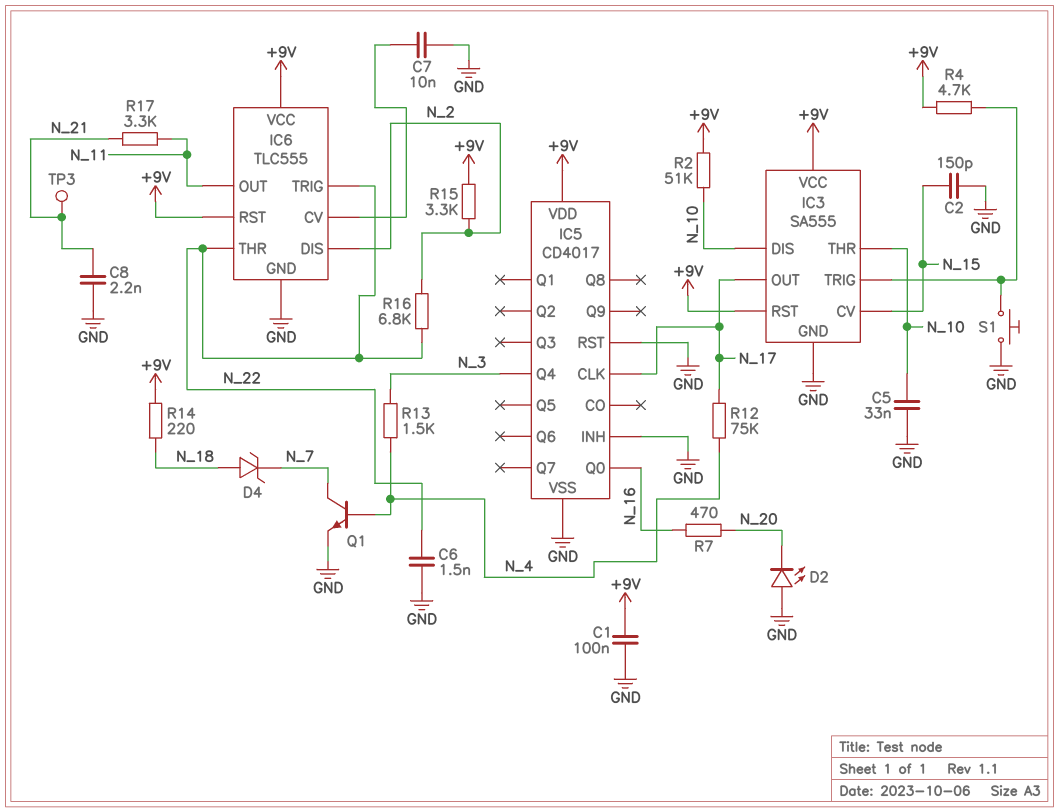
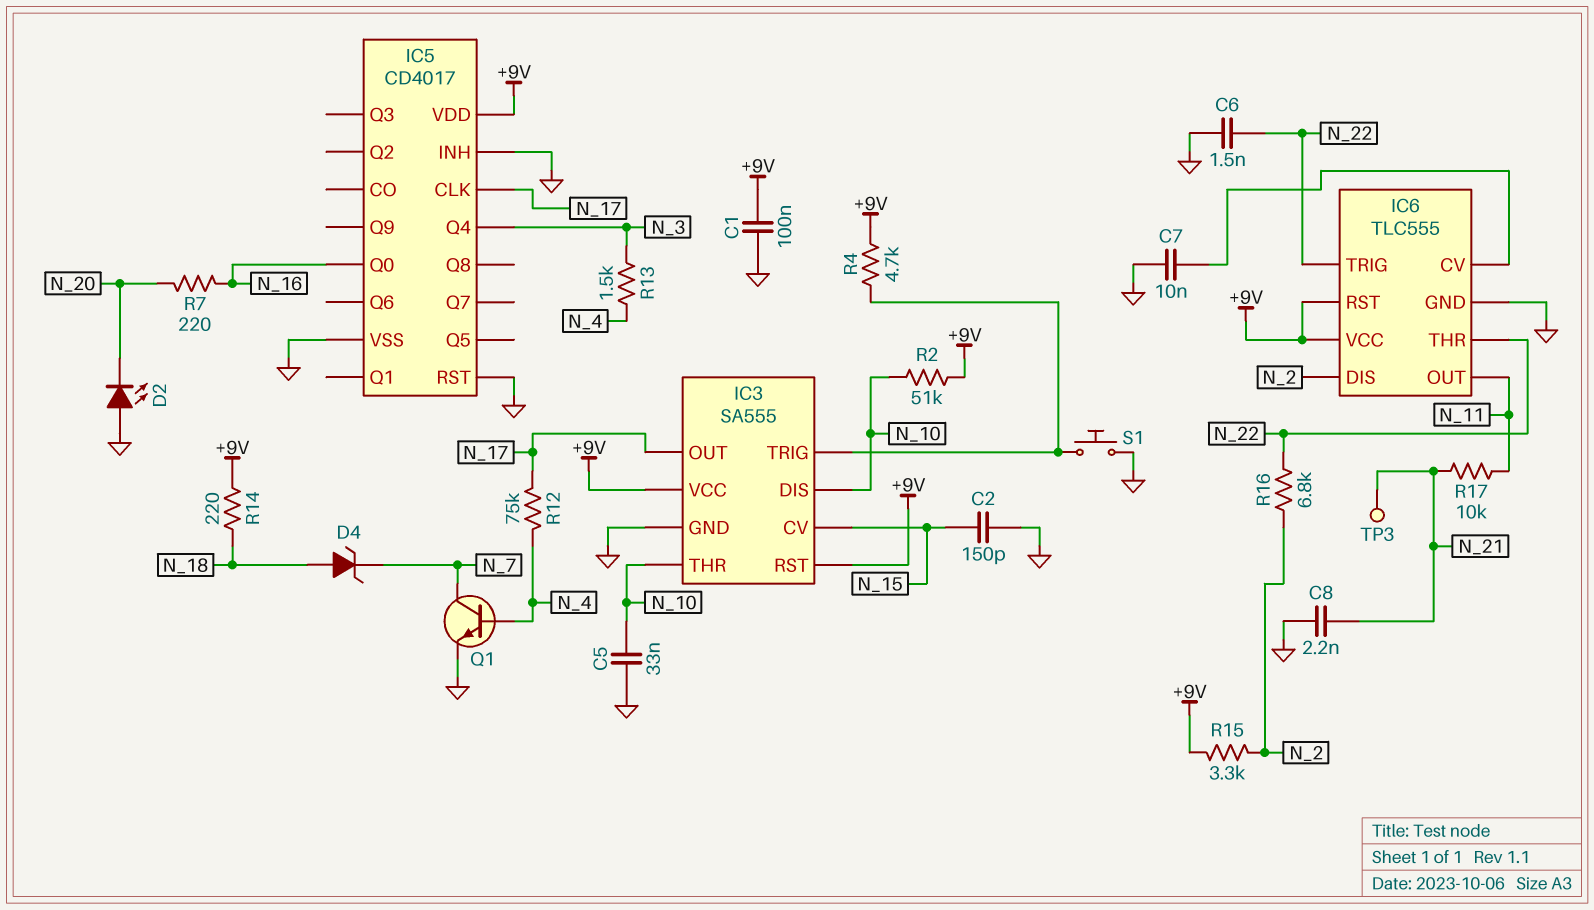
R7: 470 (N_16, N_20) -> 220 (N_16, N_20)
R17: 3.3k (N_11, N_21) -> 10k (N_11, N_21)

